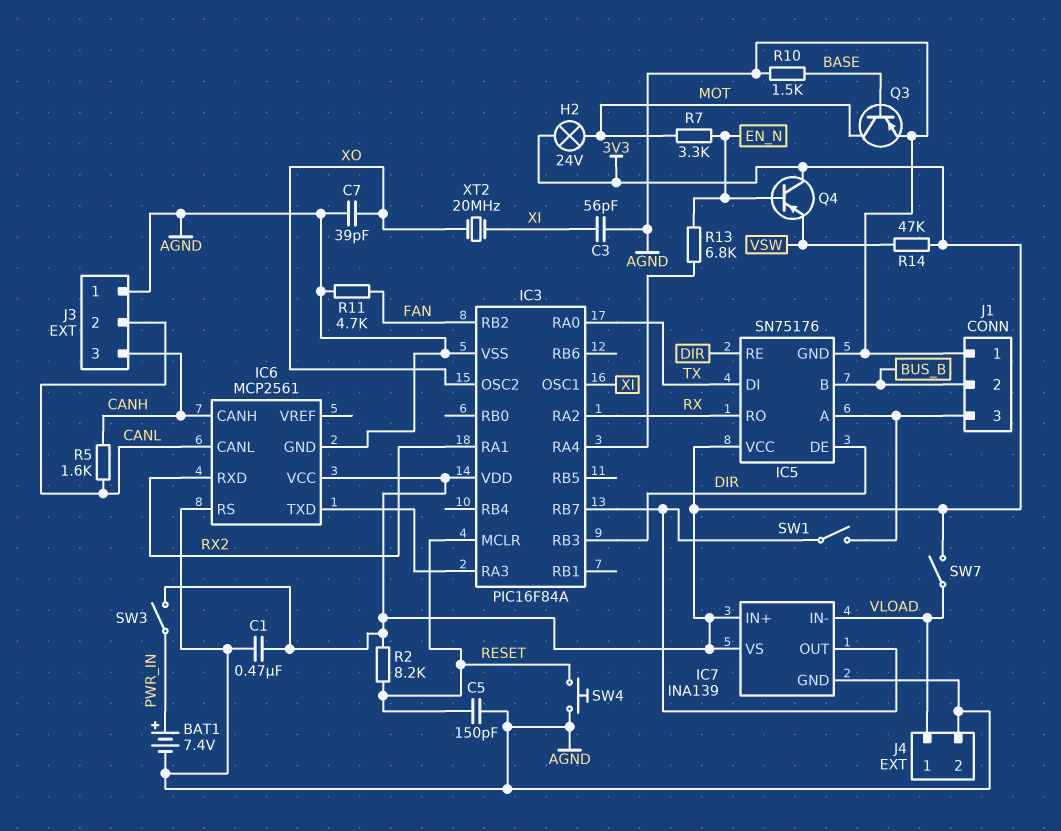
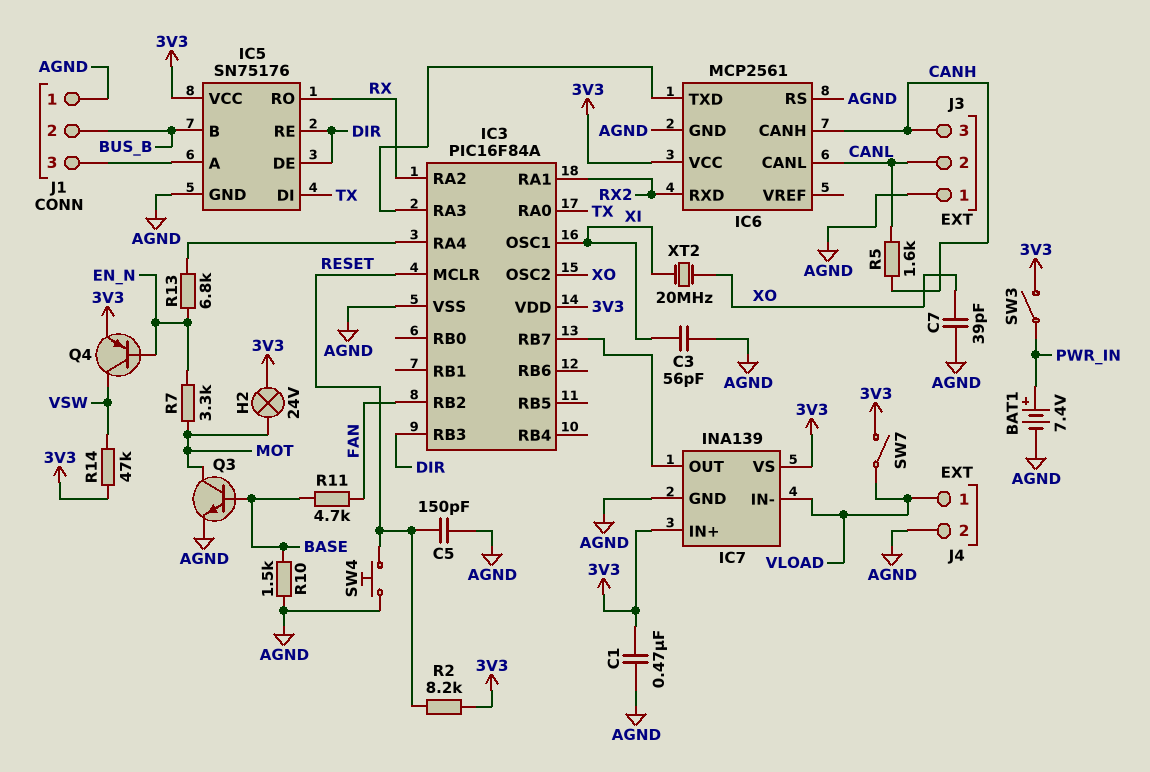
Q3: PNP (B BASE, C MOT, E AGND) -> NPN (B BASE, C MOT, E AGND)
Q4: PNP (B EN_N, C 3V3, E VSW) -> PNP (B EN_N, C VSW, E 3V3)
R11: 4.7k (AGND, FAN) -> 4.7k (BASE, FAN)
SW1: switch (IC3/RB7, IC5/A) -> none

